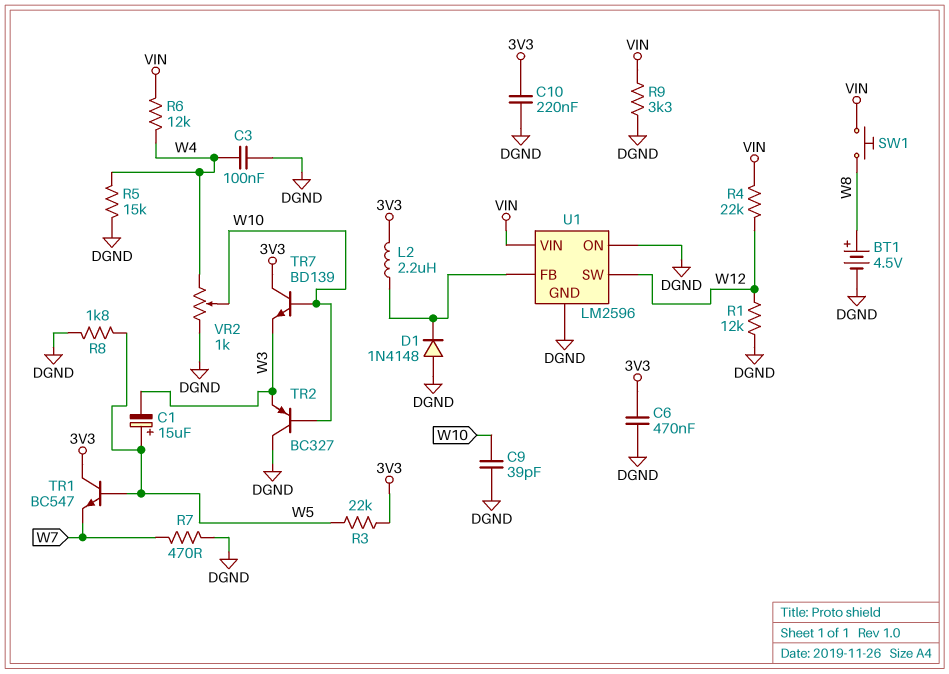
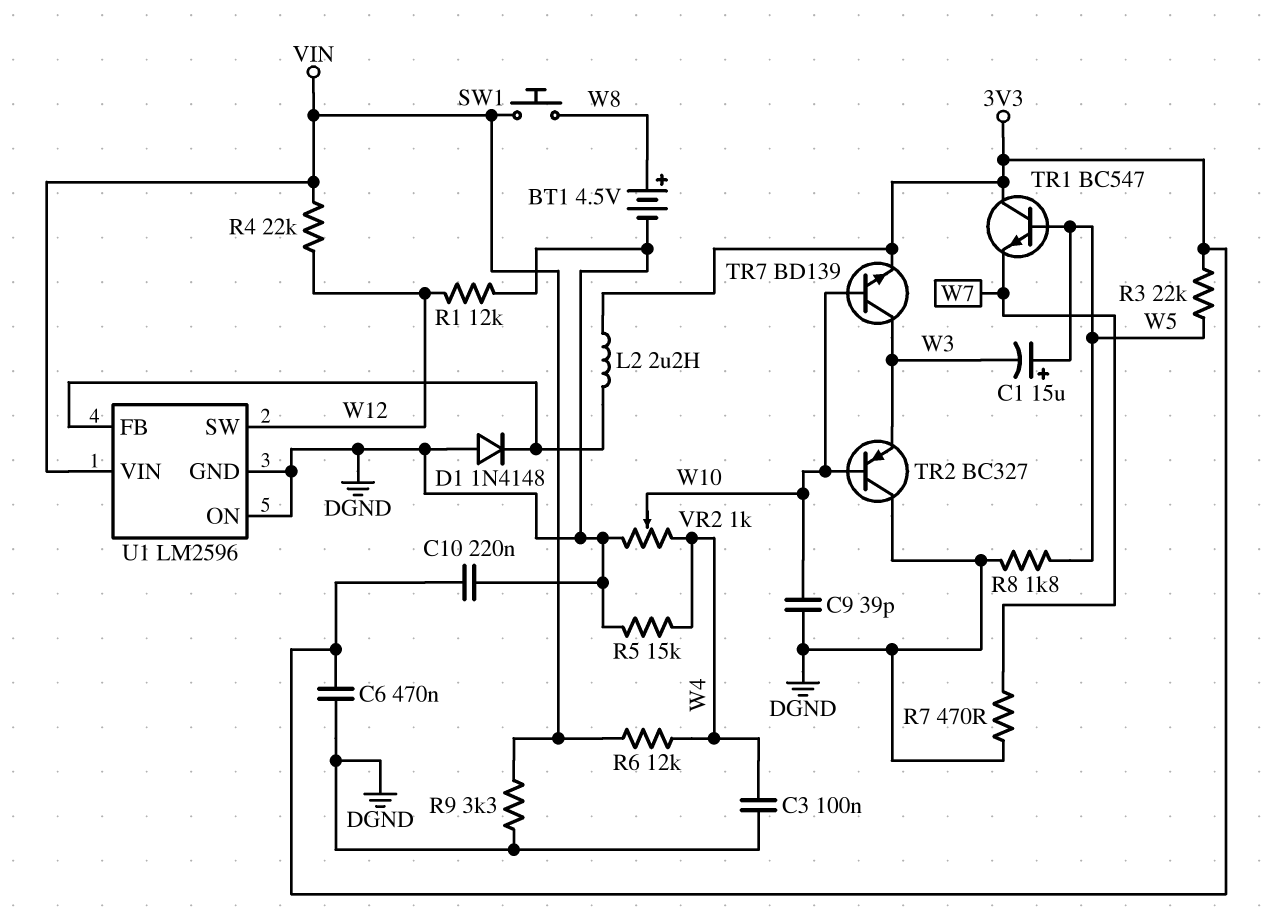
TR7: NPN BD139 (B W10, C 3V3, E W3) -> NPN BD139 (B W10, C W3, E 3V3)

